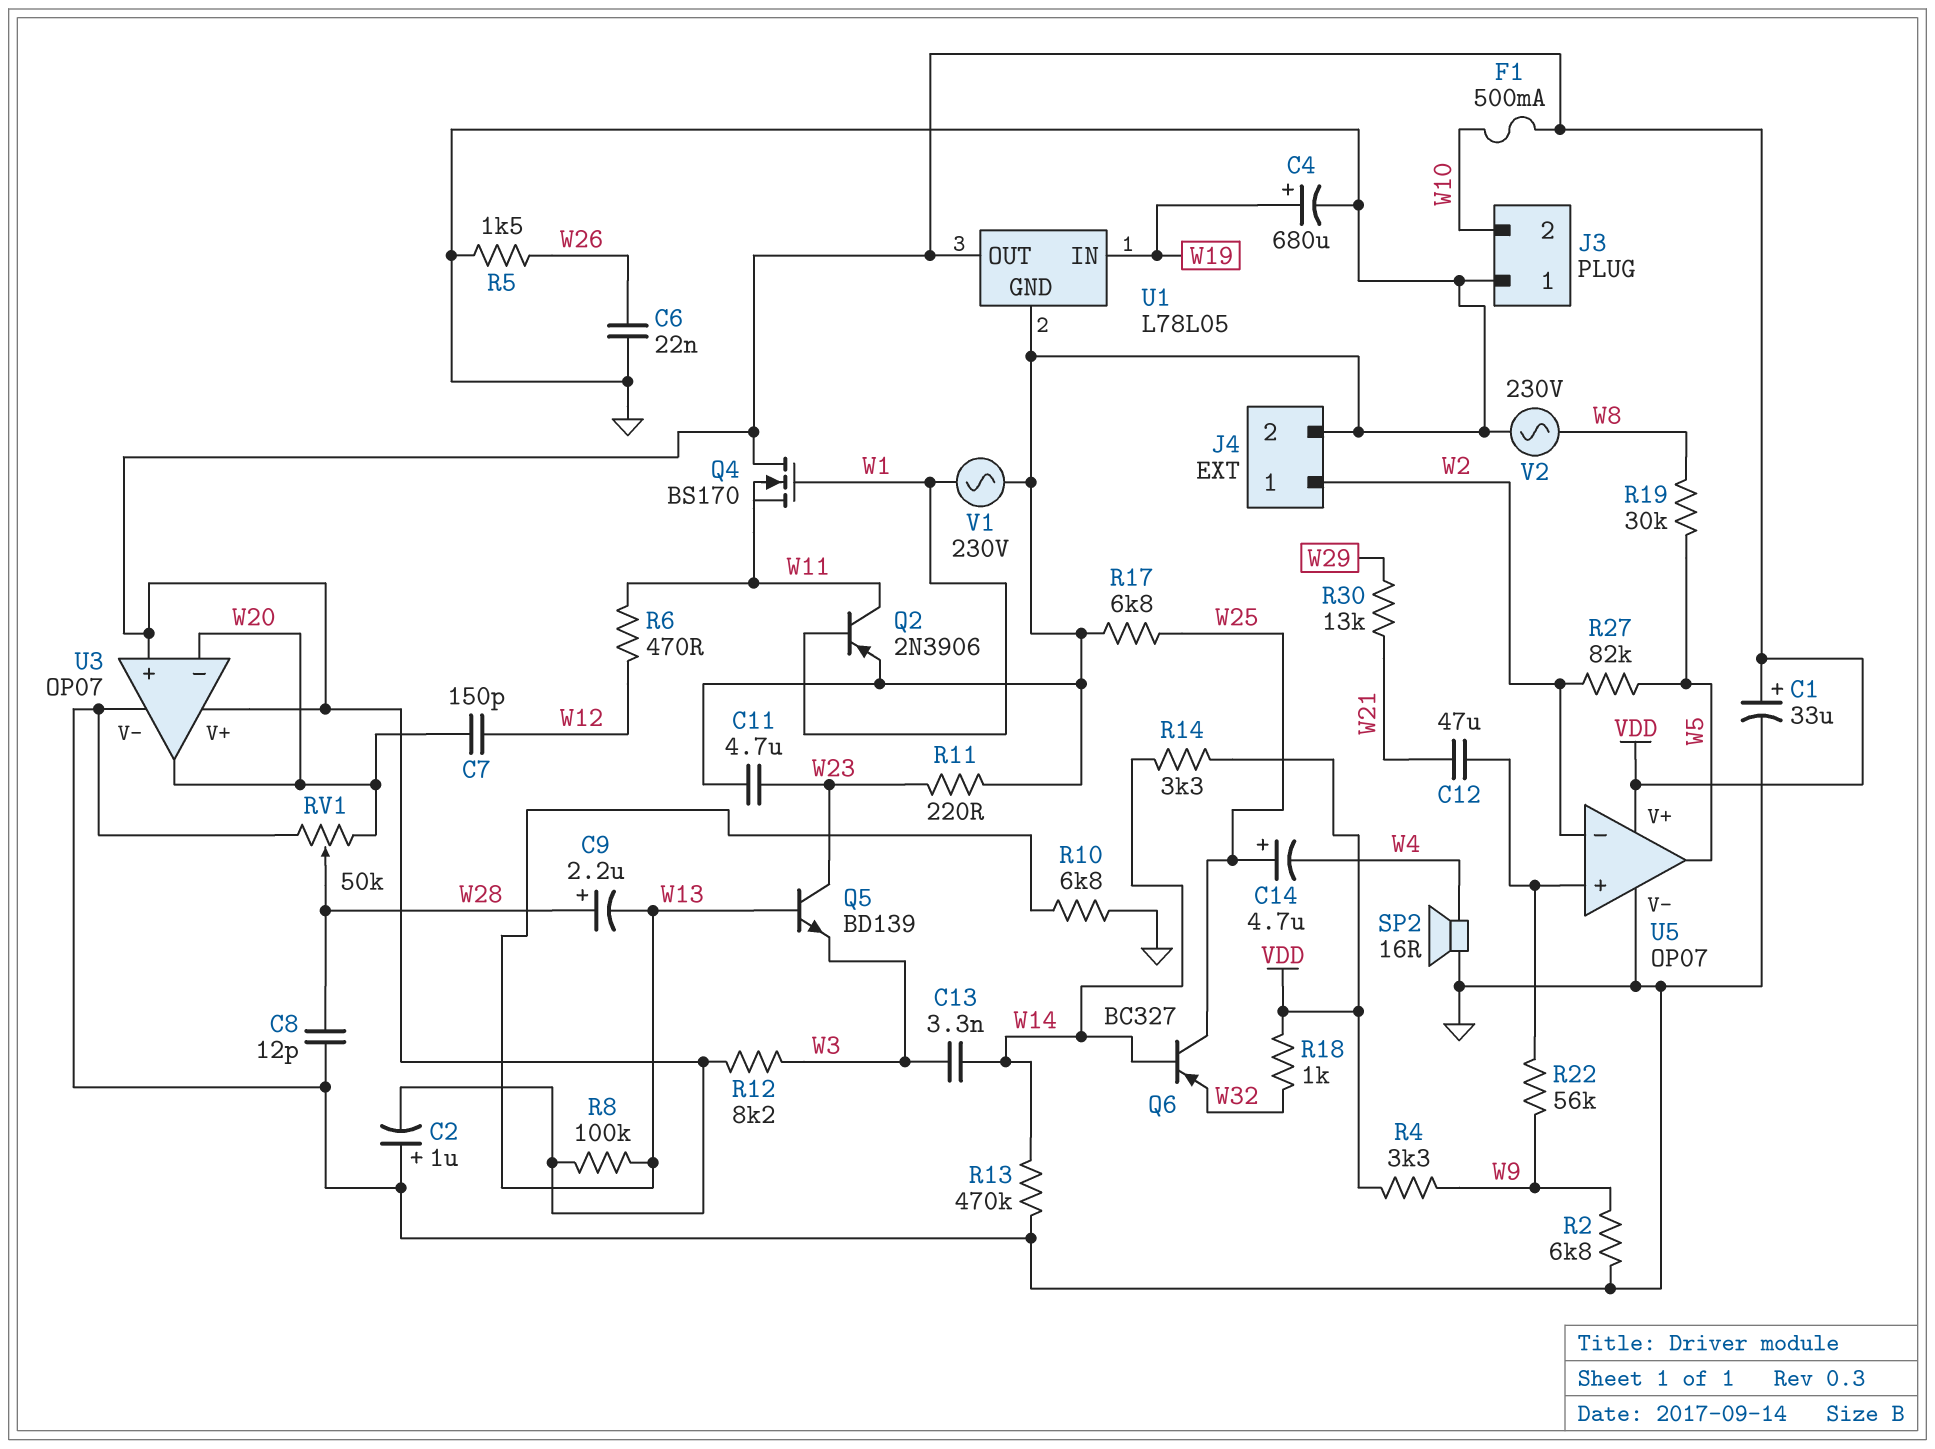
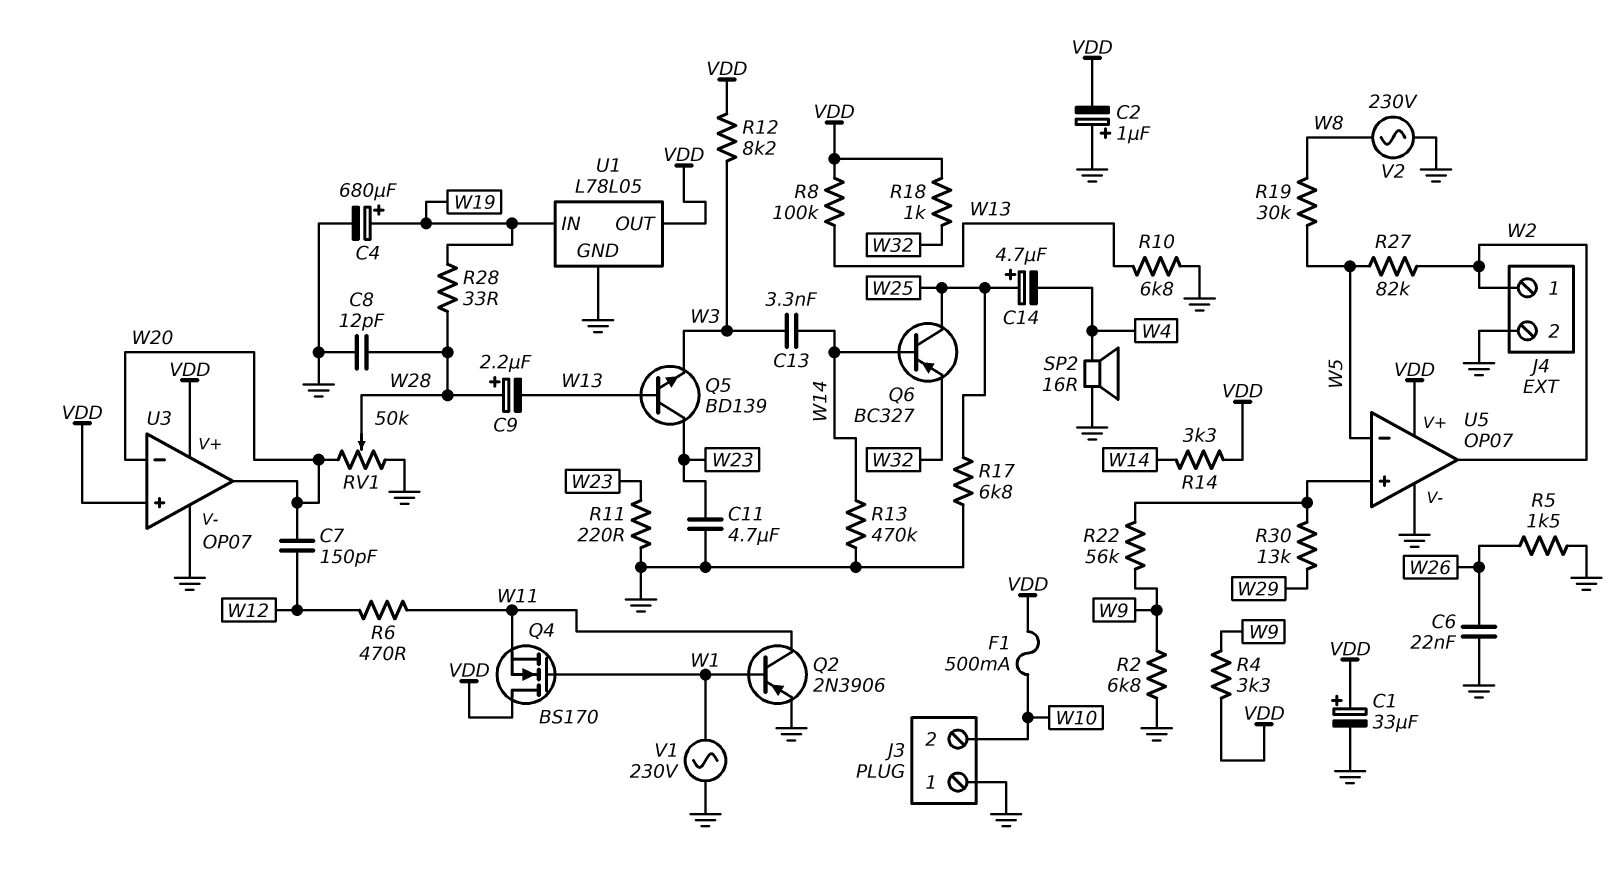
C12: 47uF (U5/in+, W21) -> none
R28: none -> 33 (W19, W28)
R30: 13k (W21, W29) -> 13k (U5/in+, W29)
U5 pin in-: W2 -> W5
U5 pin out: W5 -> W2

